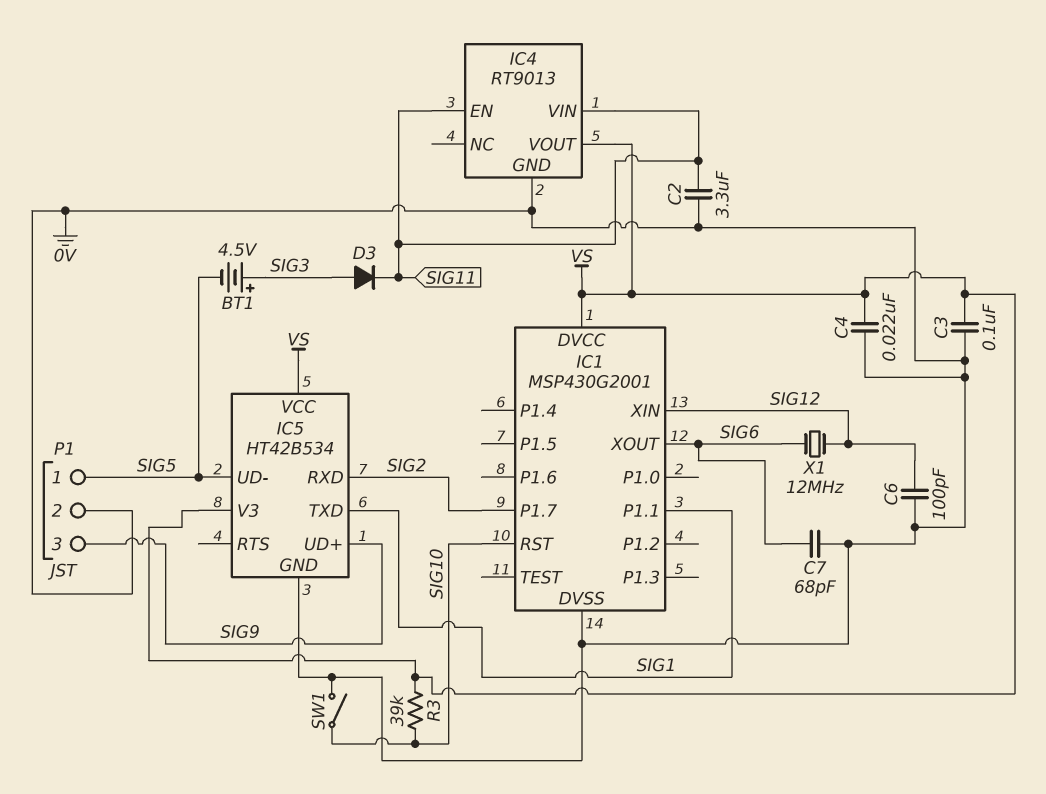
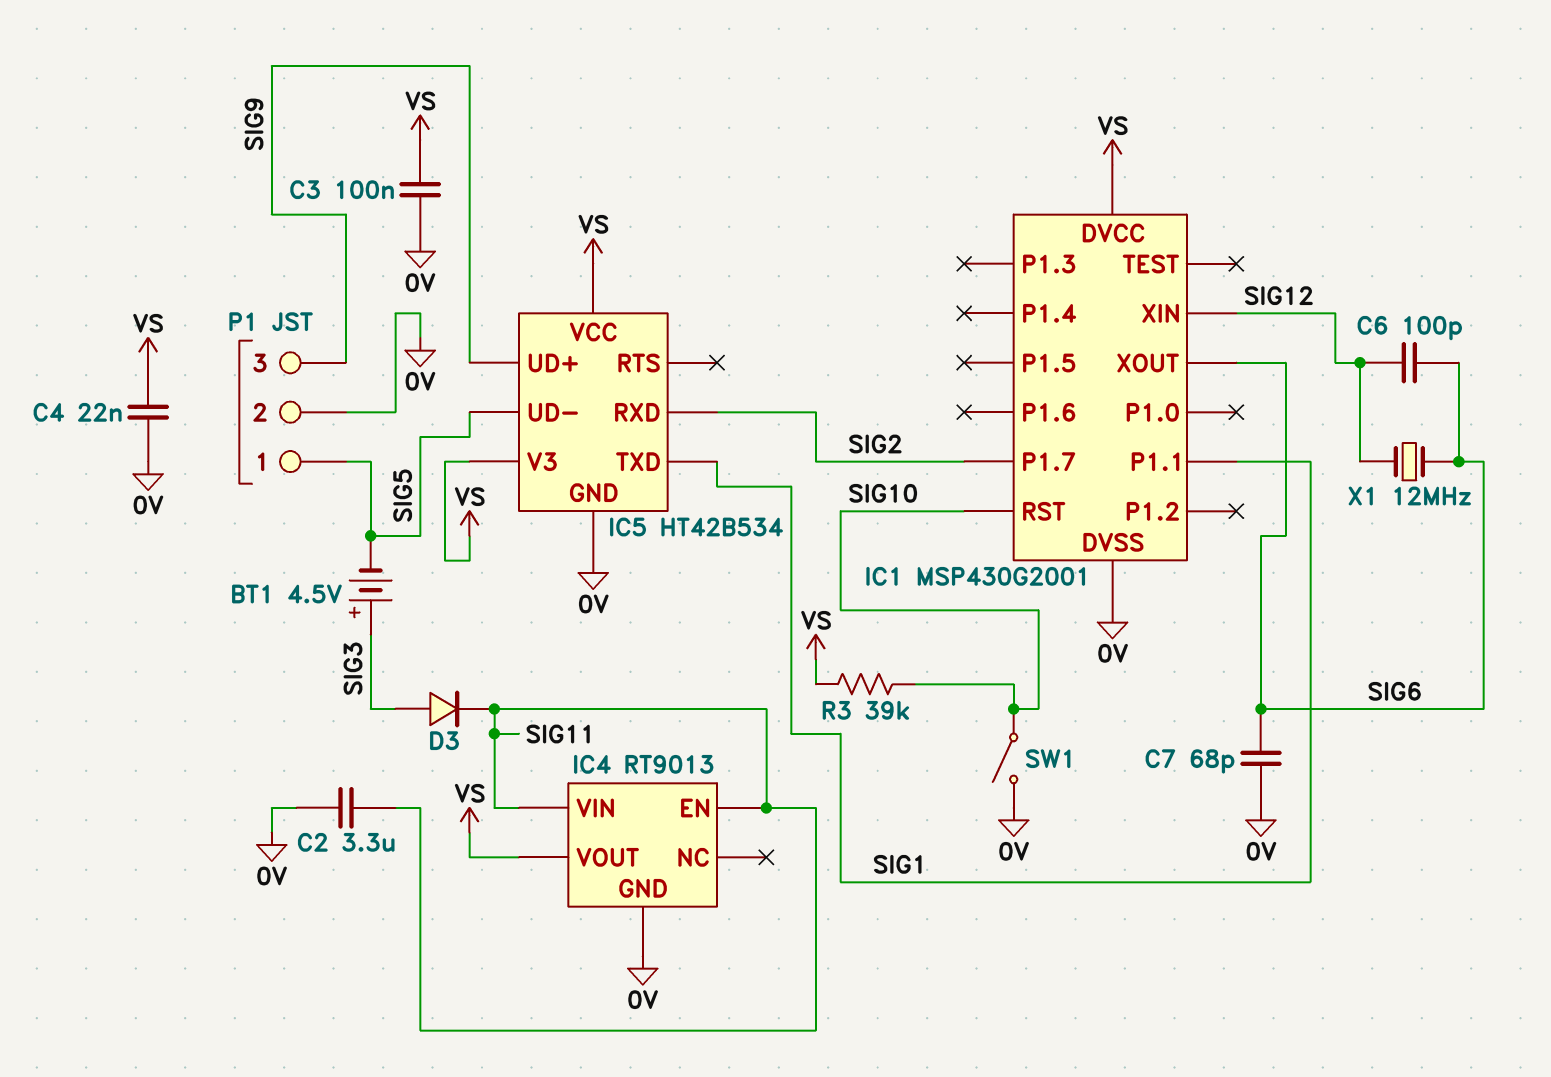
C6: 100pF (0V, SIG12) -> 100pF (SIG6, SIG12)

